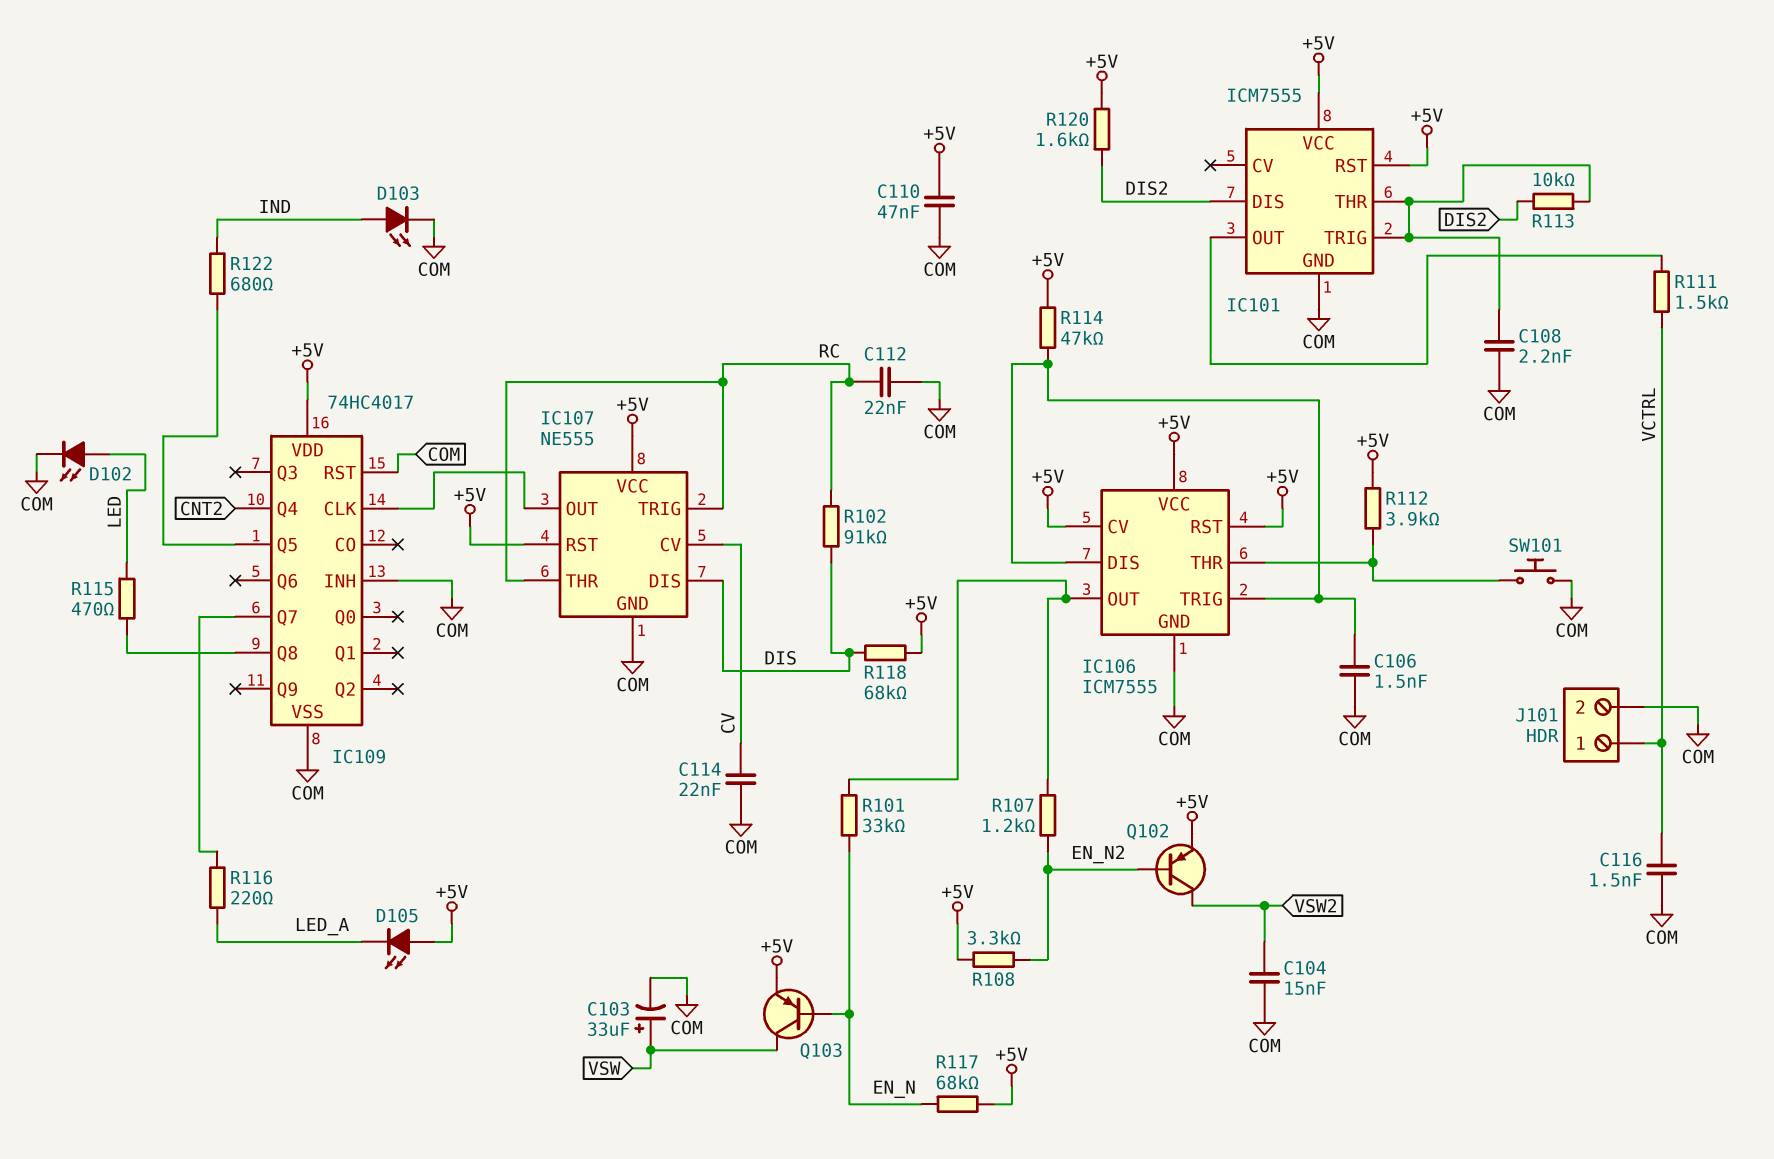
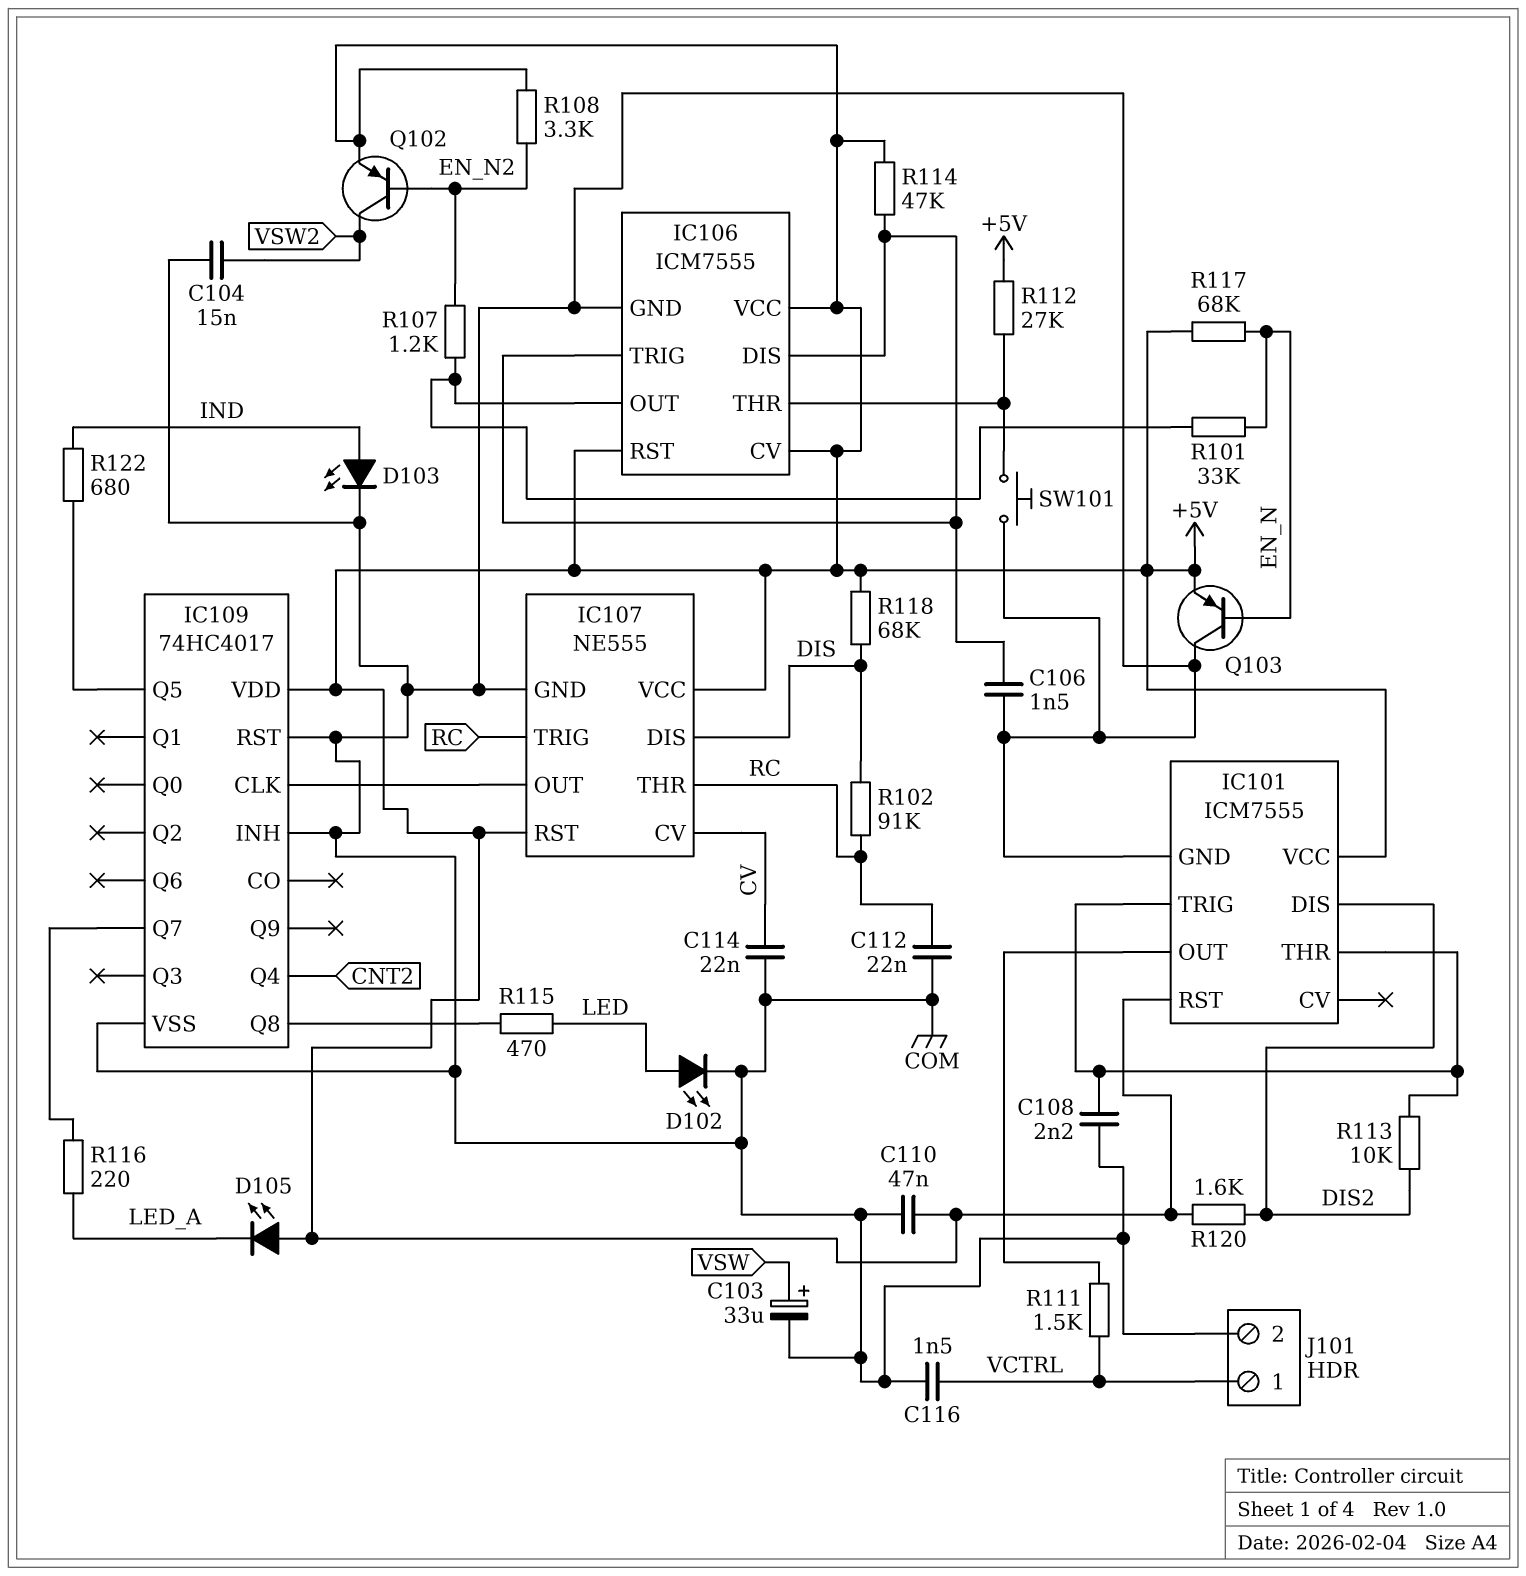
Q103: PNP (B EN_N, C VSW, E +5V) -> PNP (B EN_N, C COM, E +5V)
R112: 3.9k (+5V, IC106/THR) -> 27k (+5V, IC106/THR)

